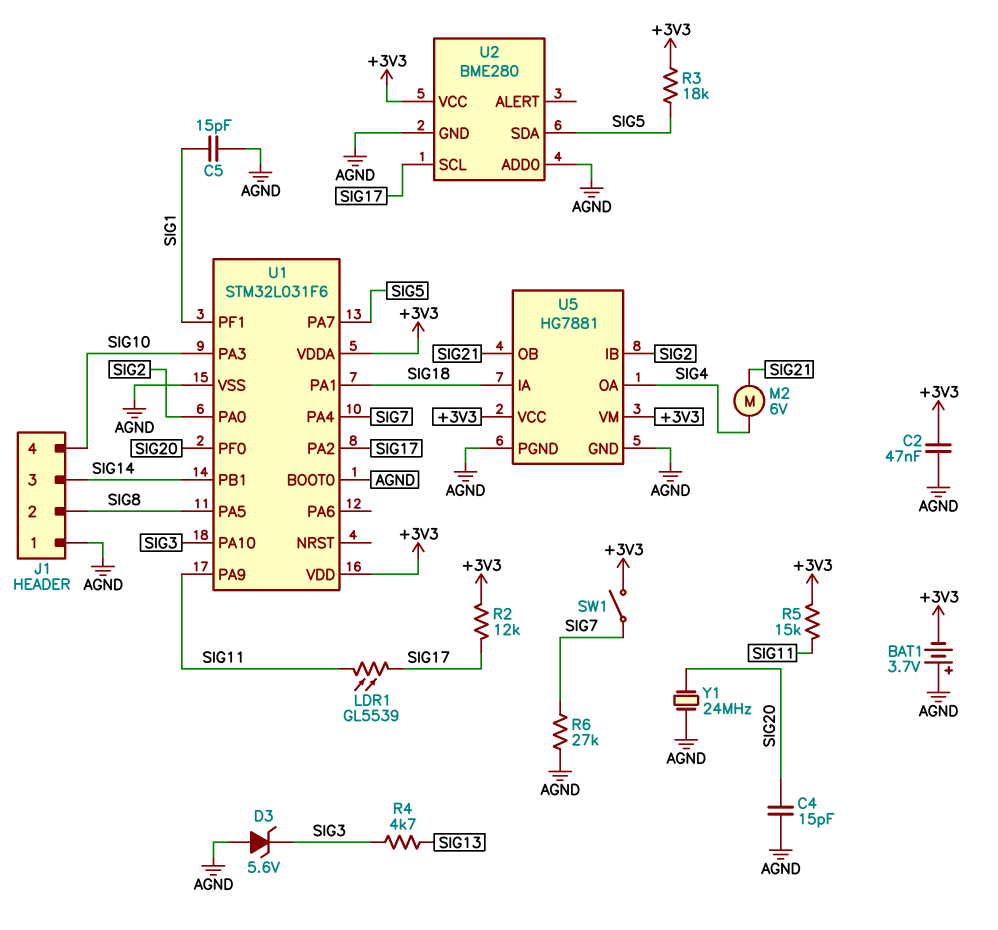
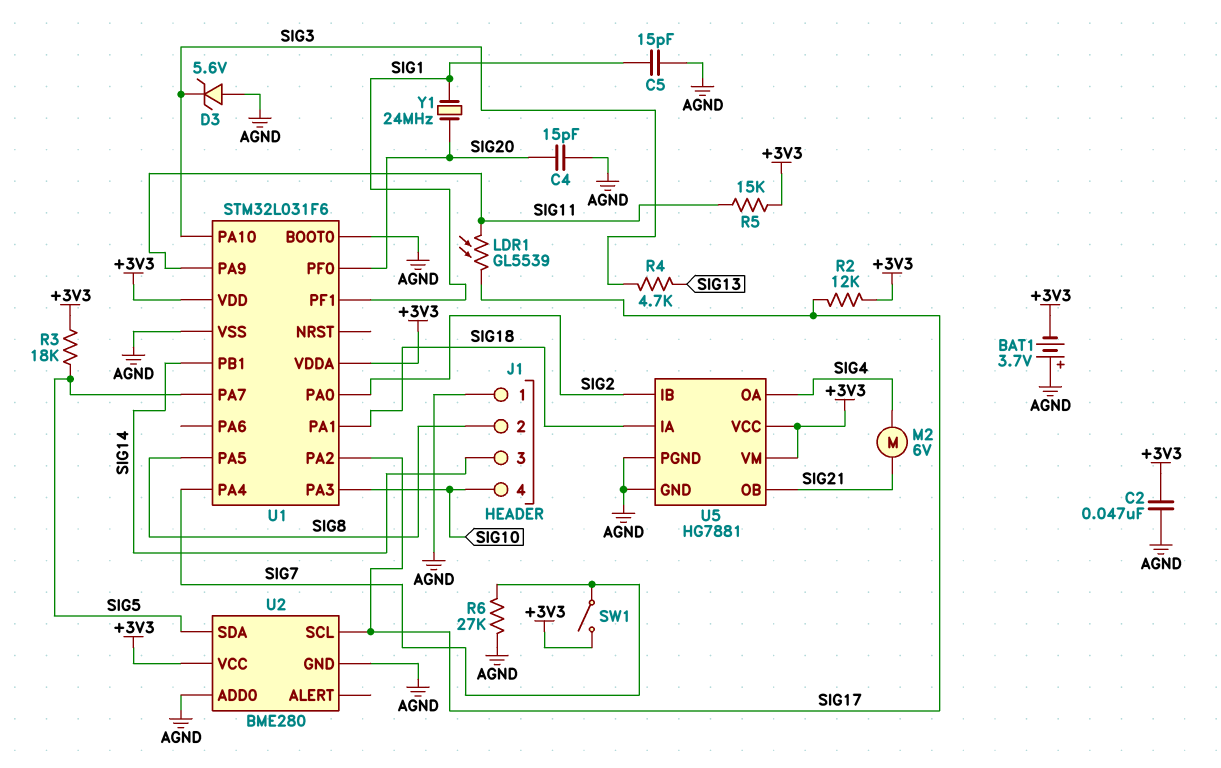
Y1: 24MHz (AGND, SIG20) -> 24MHz (SIG1, SIG20)

